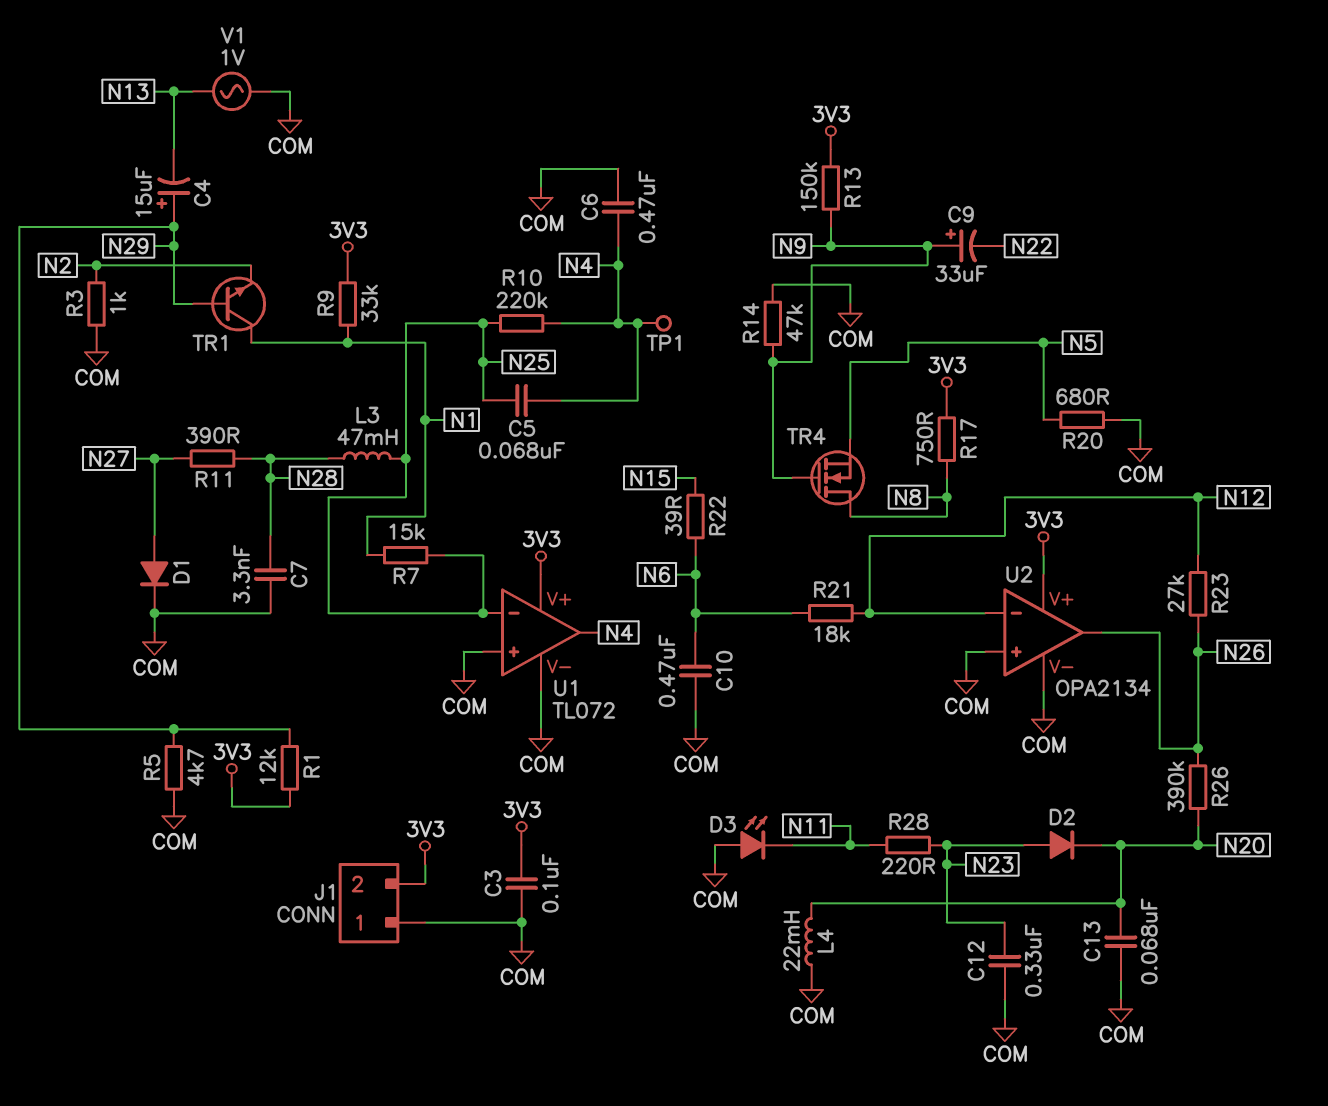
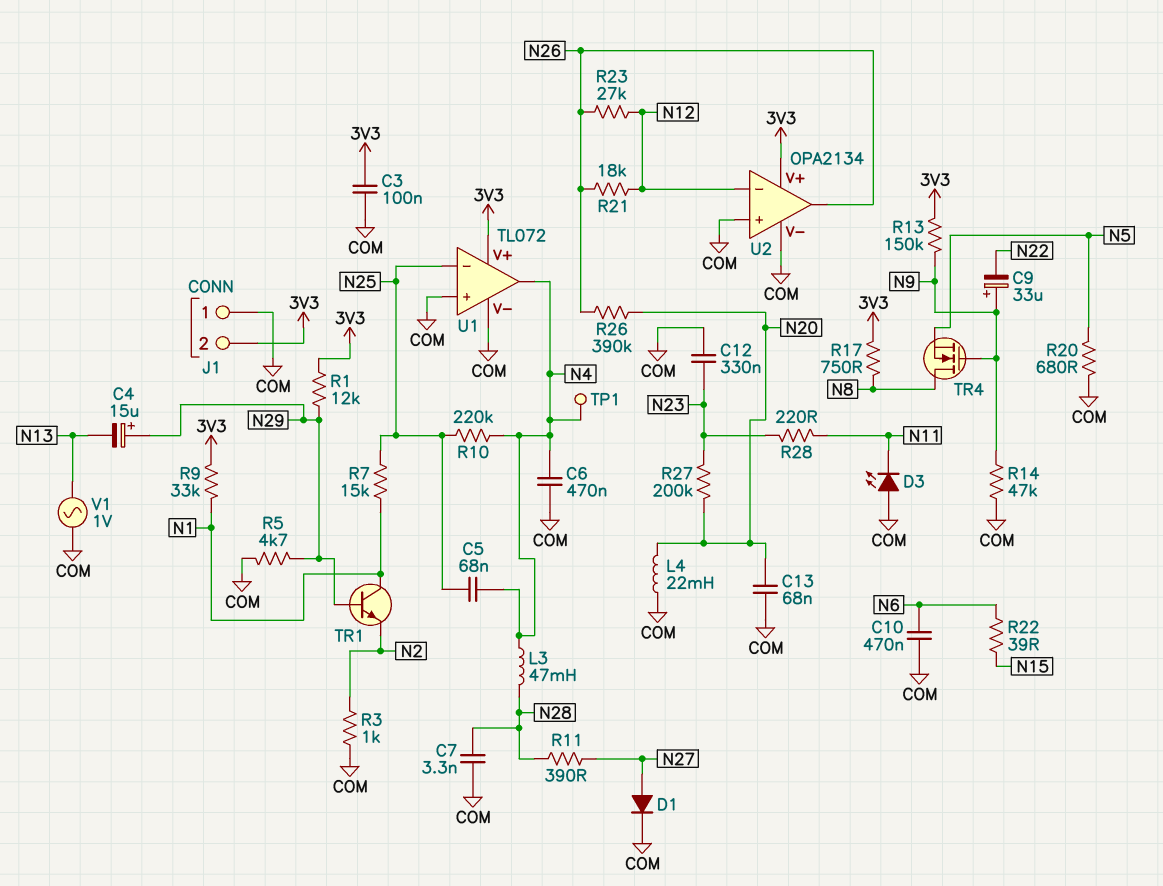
D2: diode (A N23, K N20) -> none
L3: 47mH (N25, N28) -> 47mH (N4, N28)
R21: 18k (N6, N12) -> 18k (N12, N26)
R27: none -> 200k (N20, N23)

